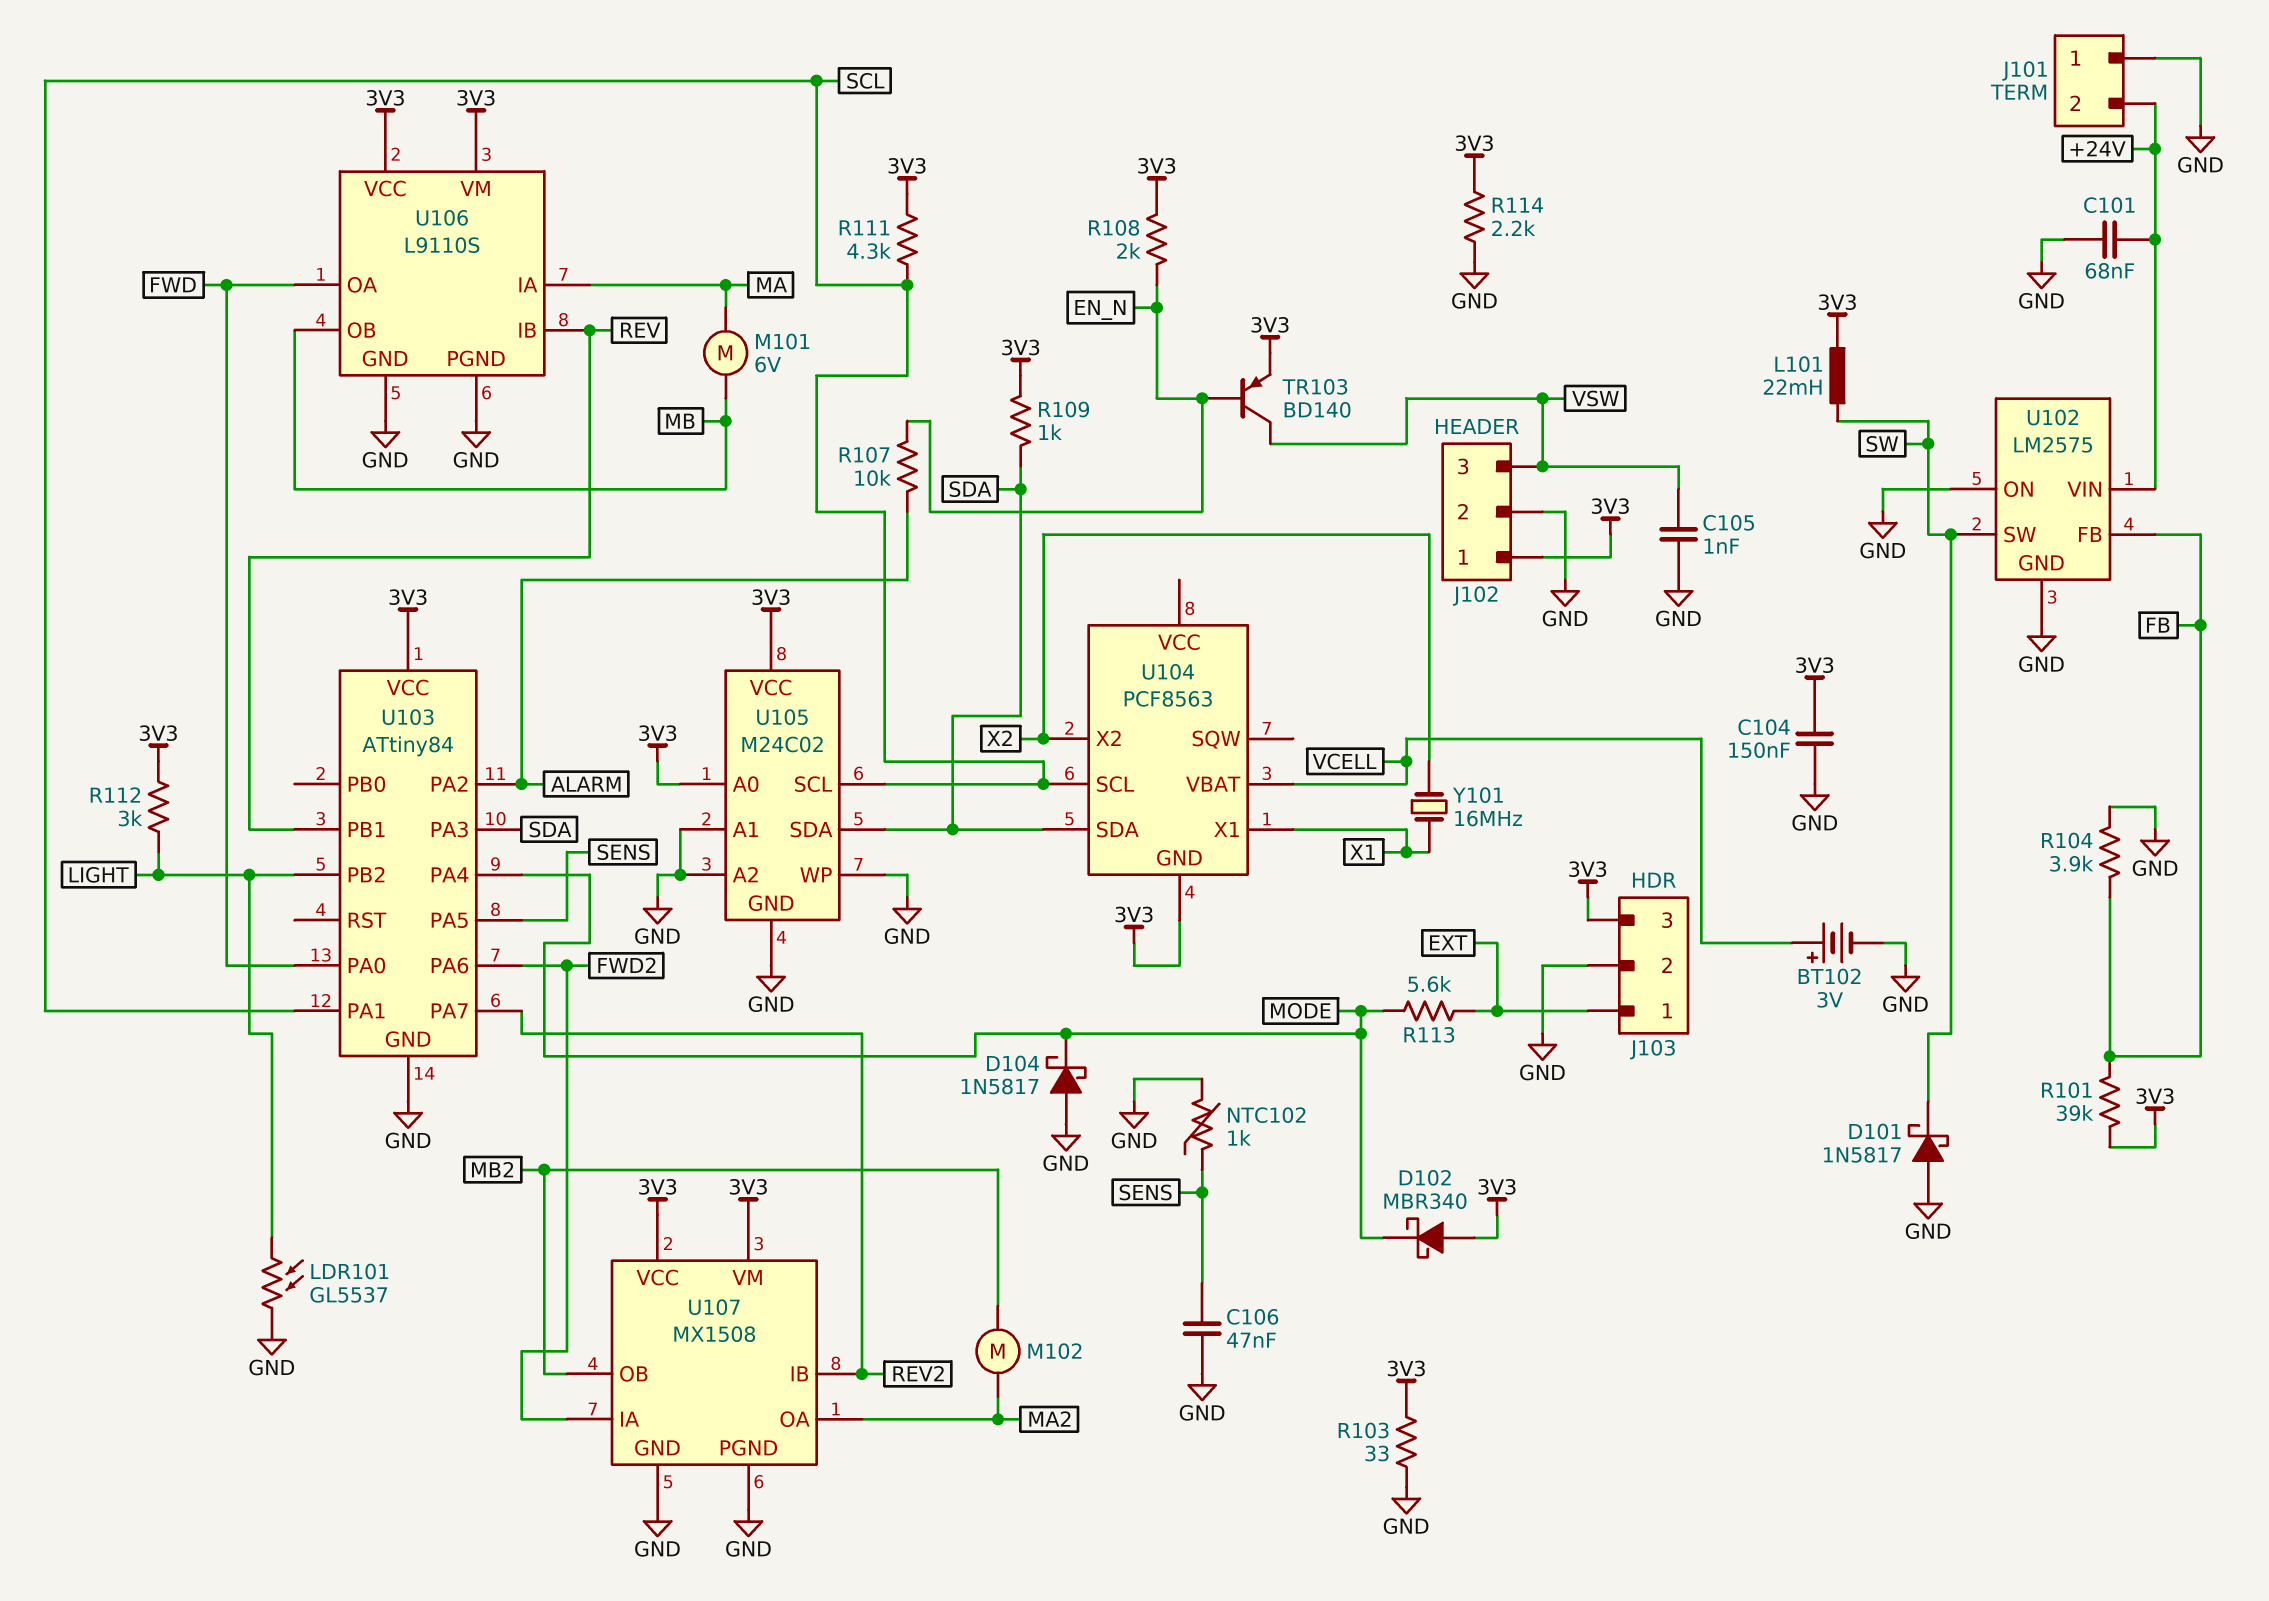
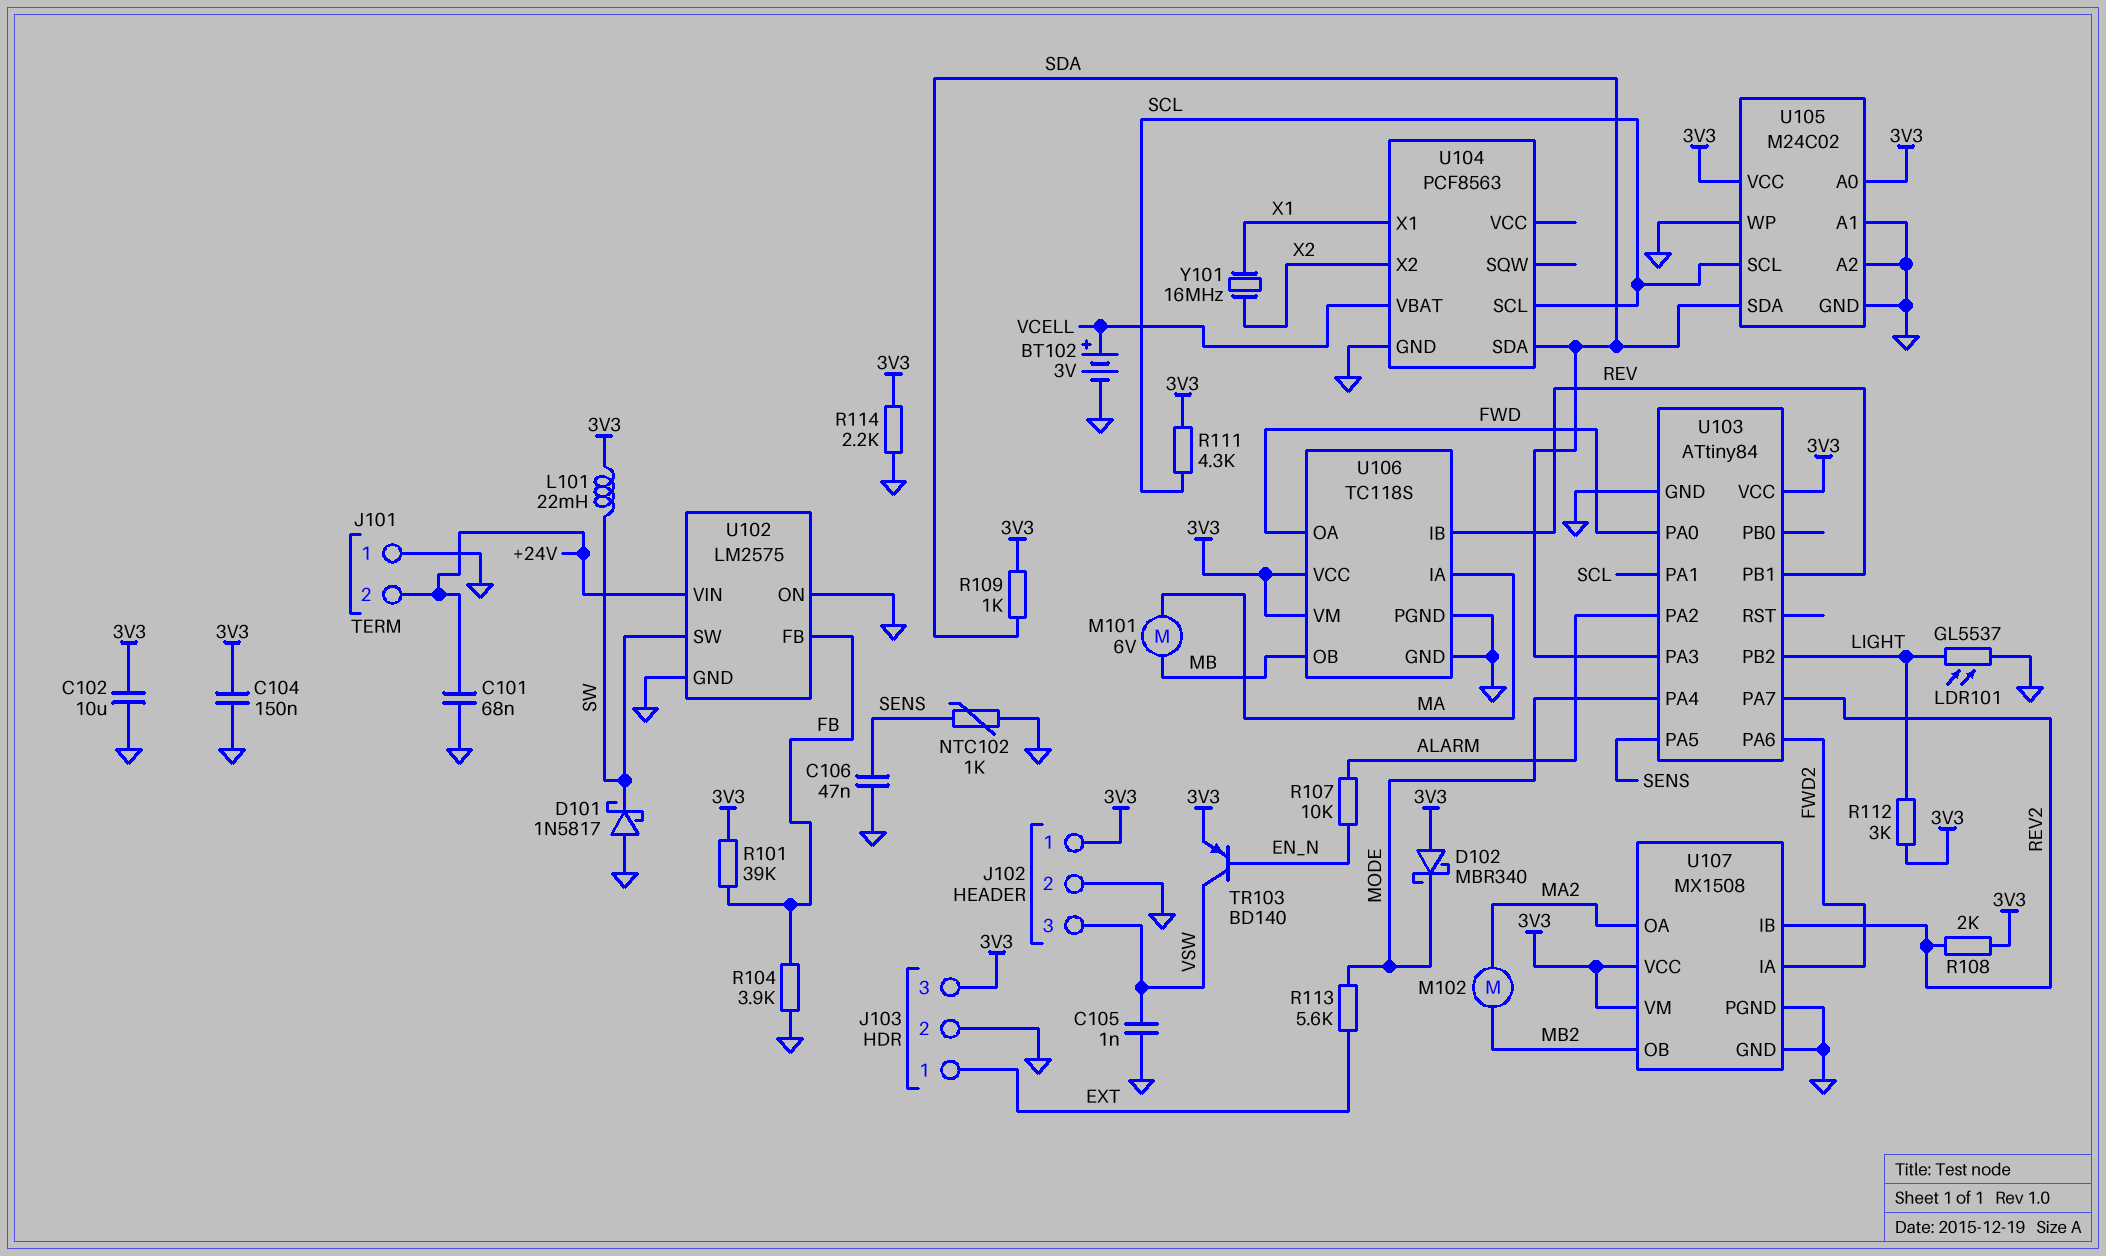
C102: none -> 10uF (3V3, GND)
D104: schottky 1N5817 (A GND, K MODE) -> none
R103: 33 (3V3, GND) -> none
R108: 2k (3V3, EN_N) -> 2k (3V3, REV2)
U104 pin GND: 3V3 -> GND
U106: L9110S -> TC118S

